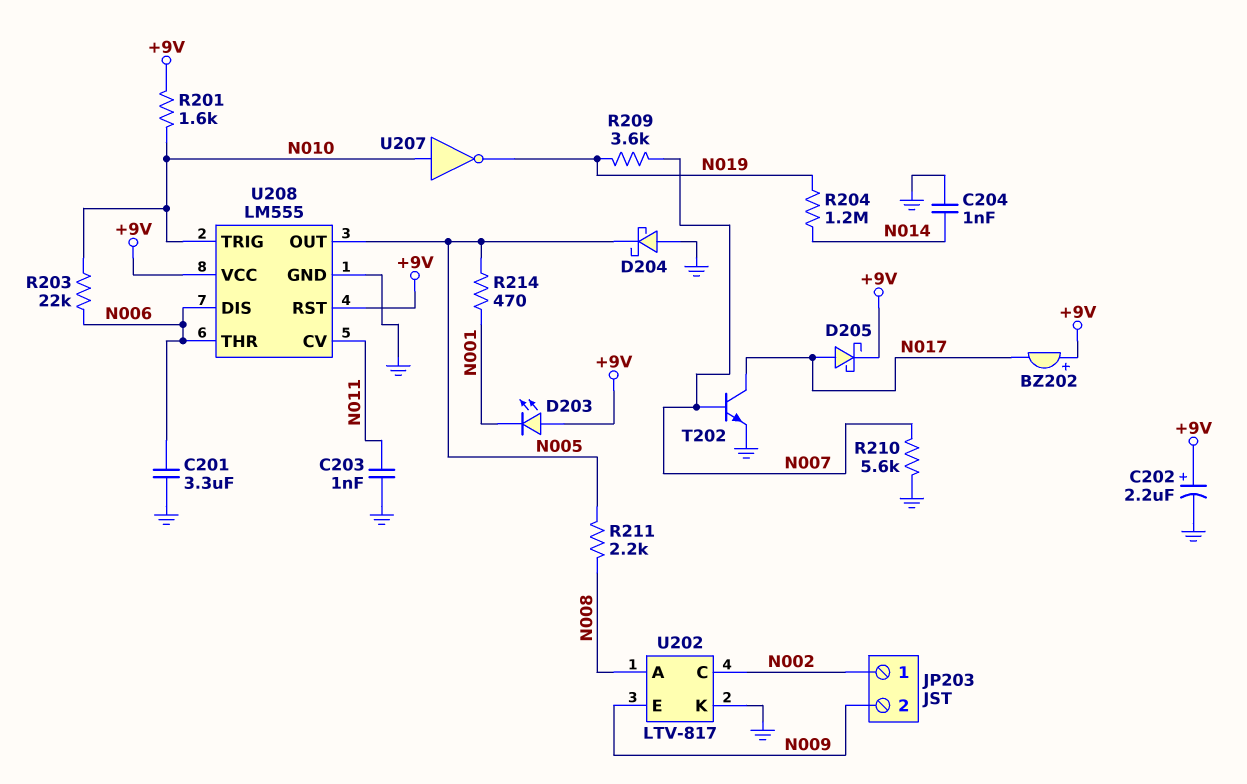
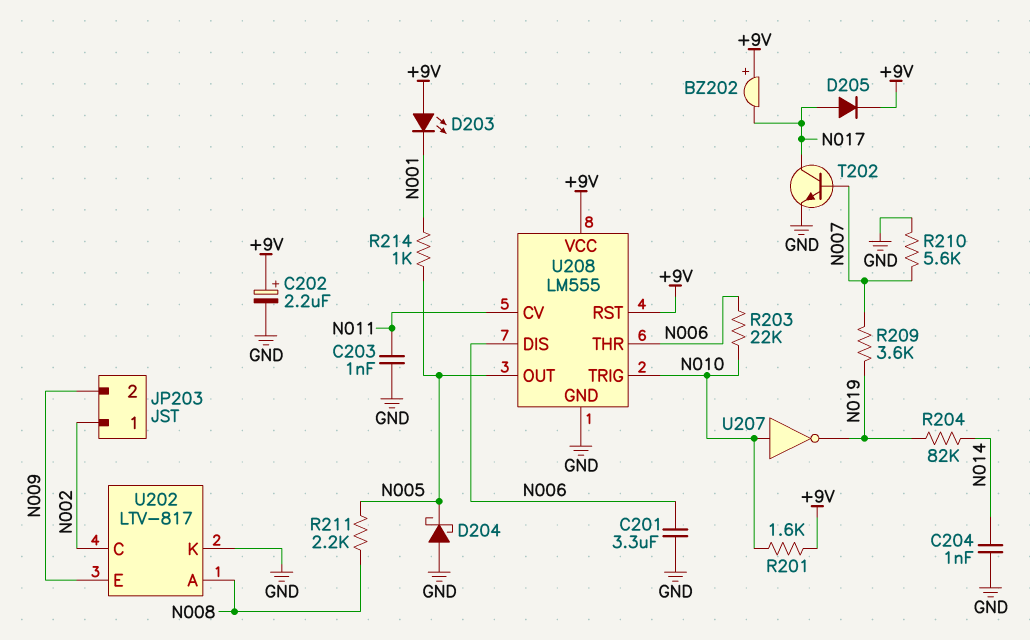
D205: schottky (A N017, K +9V) -> diode (A N017, K +9V)
R204: 1.2M (N014, N019) -> 82k (N014, N019)
R214: 470 (N001, N005) -> 1k (N001, N005)

